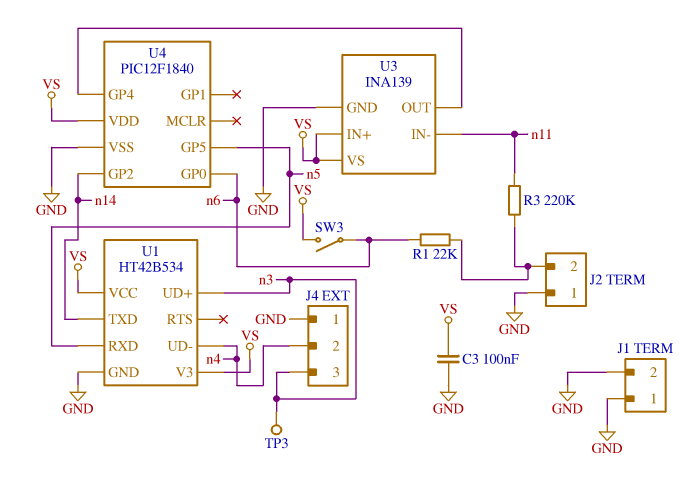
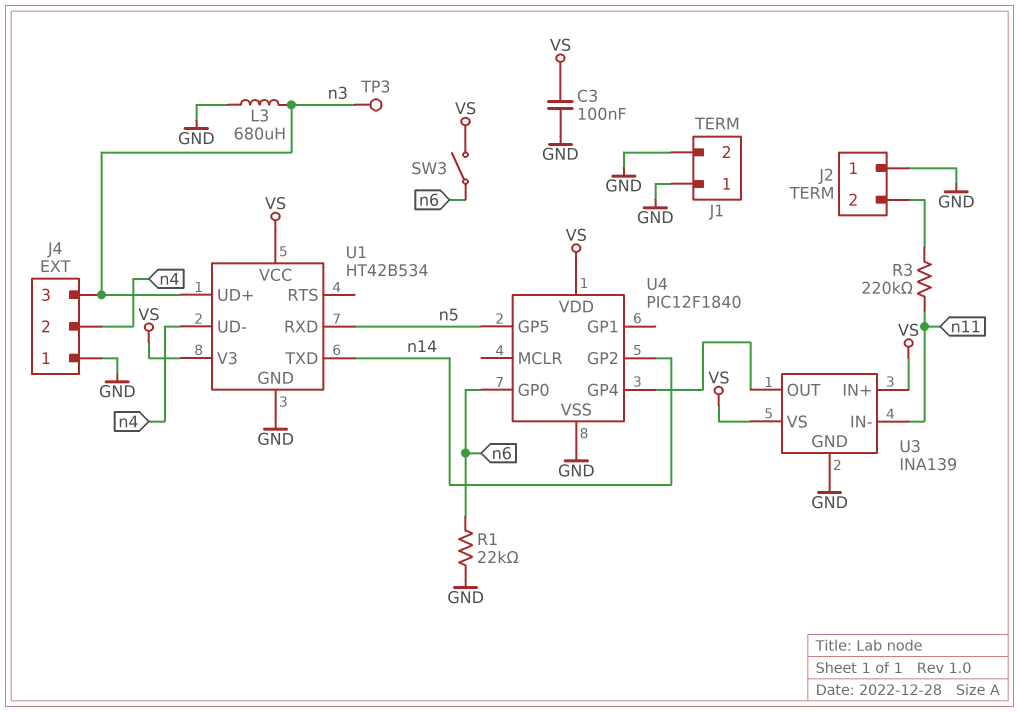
L3: none -> 680uH (GND, n3)
R1: 22k (J2/2, n6) -> 22k (GND, n6)

